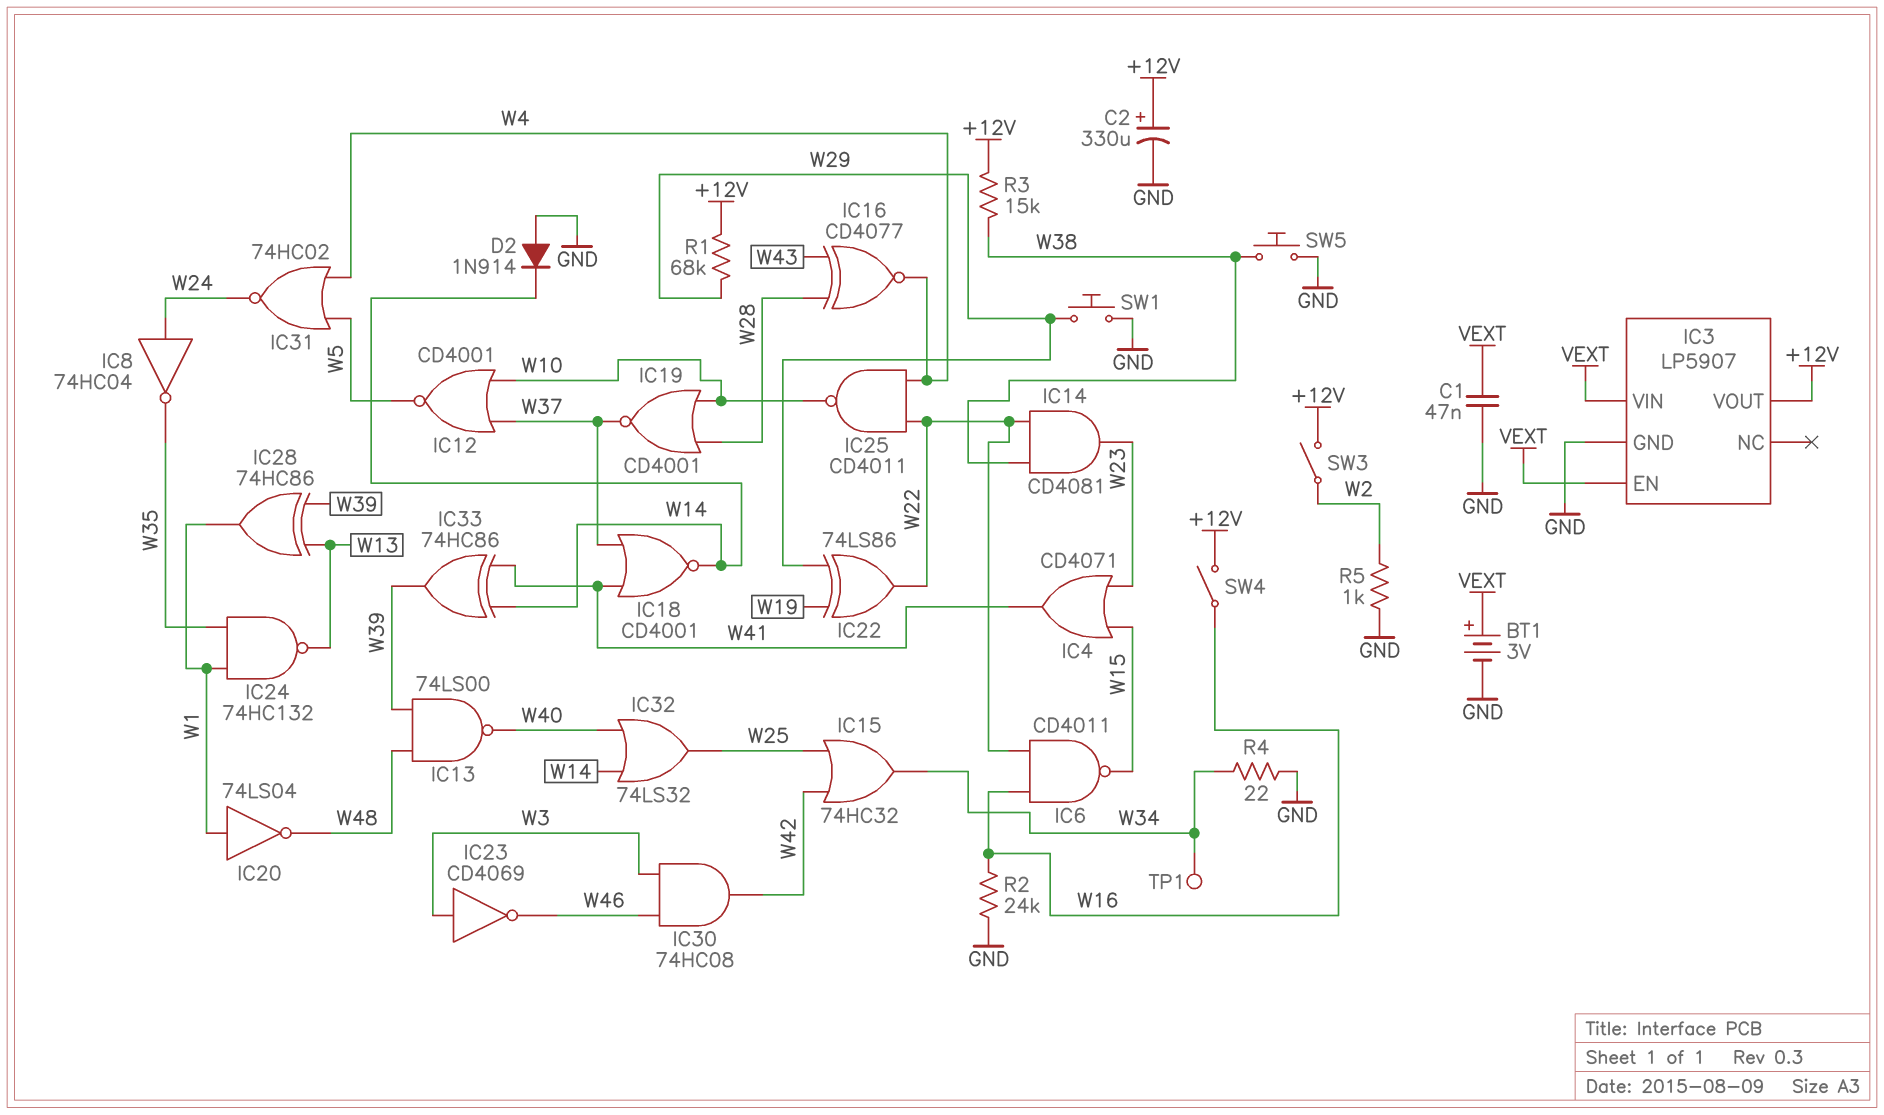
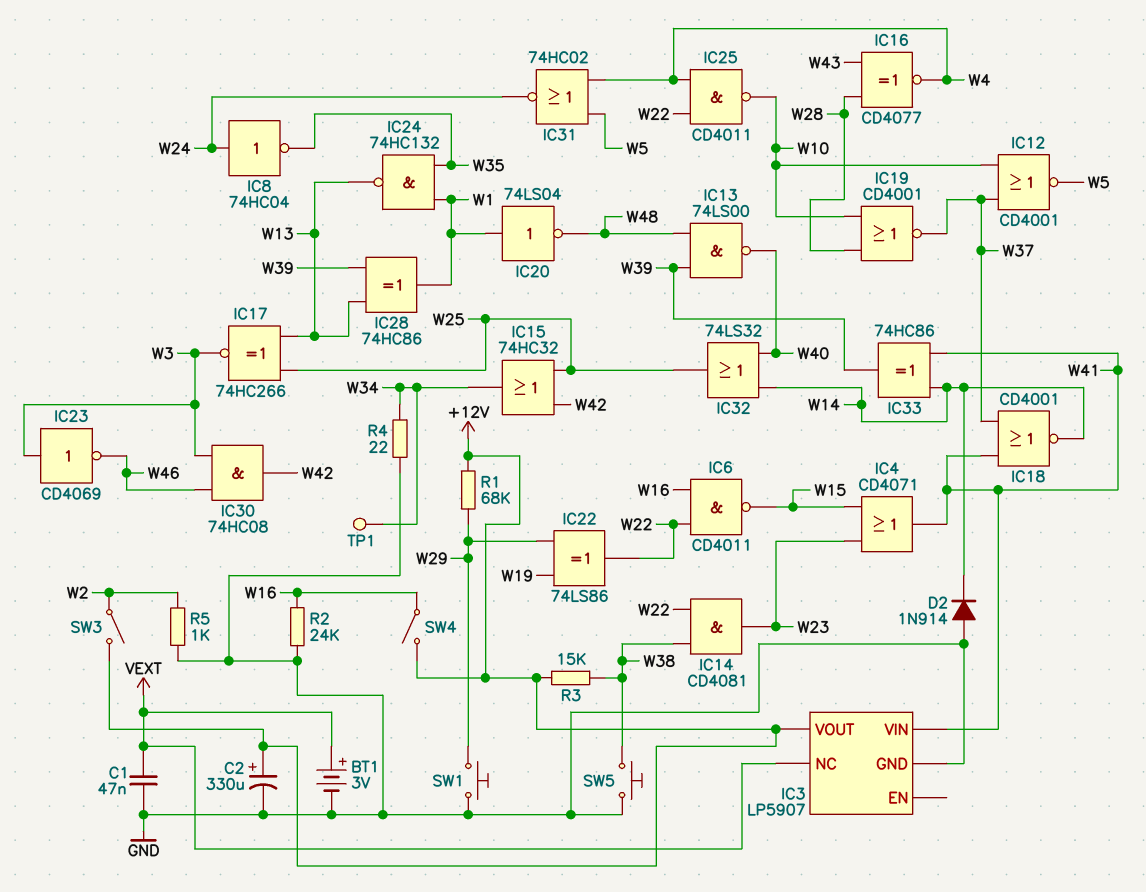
IC3 pin EN: VEXT -> none
IC3 pin NC: none -> VEXT
IC3 pin VIN: VEXT -> W41
IC17: none -> XNOR 74HC266 (in W13, in W25, out W3)

